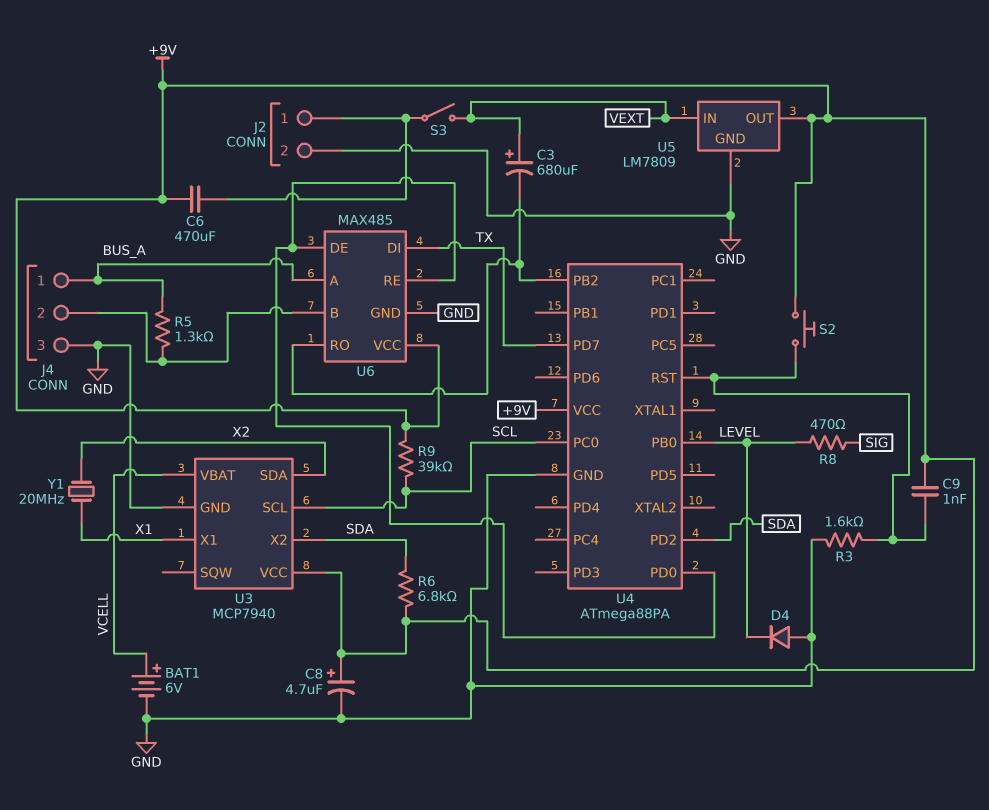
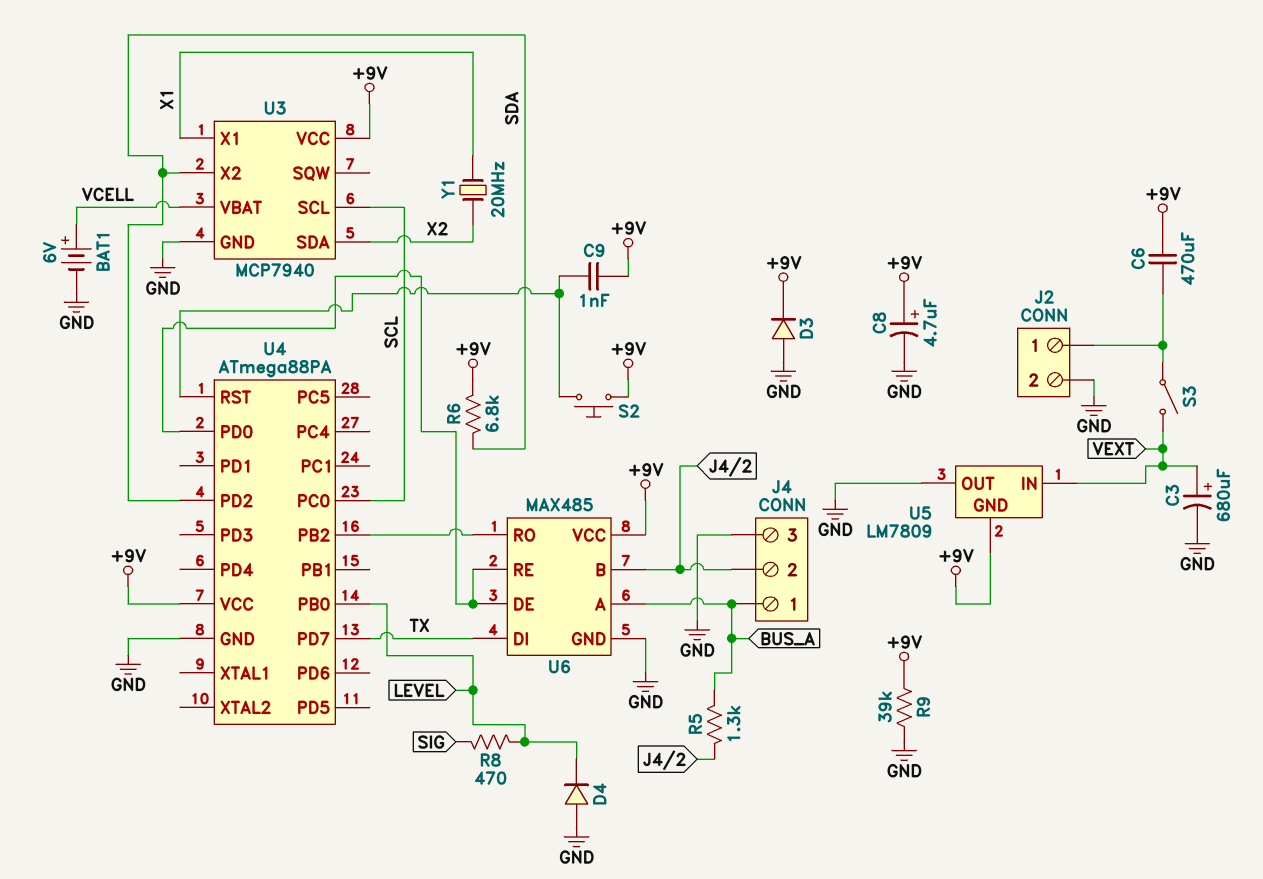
C3: 680uF (plus VEXT, minus U4/PB2) -> 680uF (plus VEXT, minus GND)
D3: none -> diode (A GND, K +9V)
R3: 1.6k (GND, U4/RST) -> none
R9: 39k (+9V, SCL) -> 39k (+9V, GND)
U5 pin GND: GND -> +9V
U5 pin OUT: +9V -> GND

